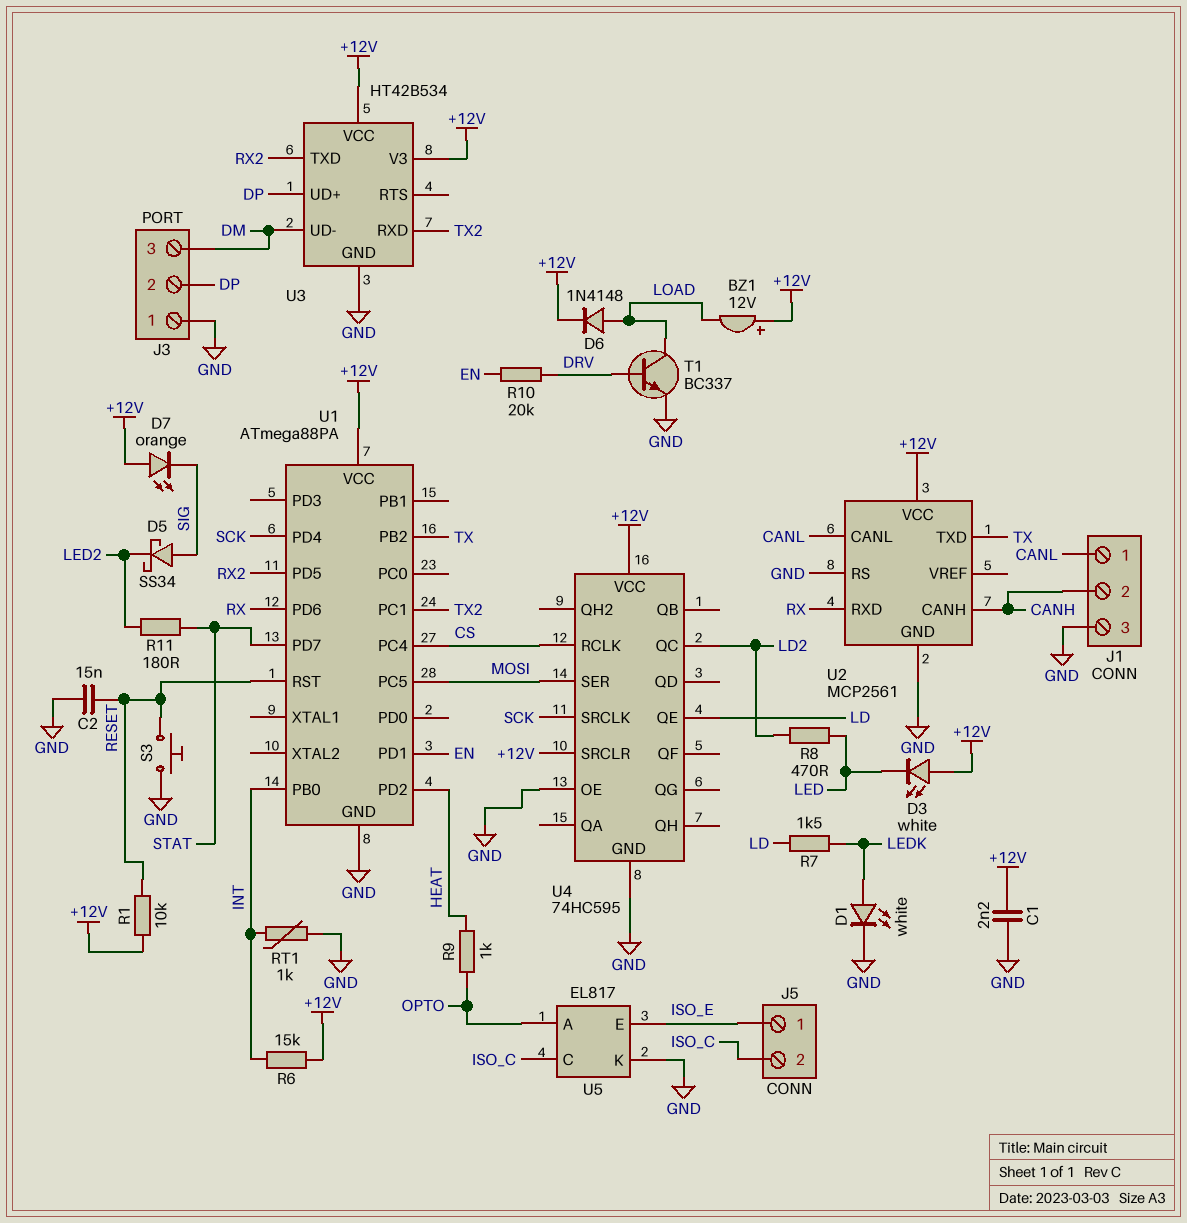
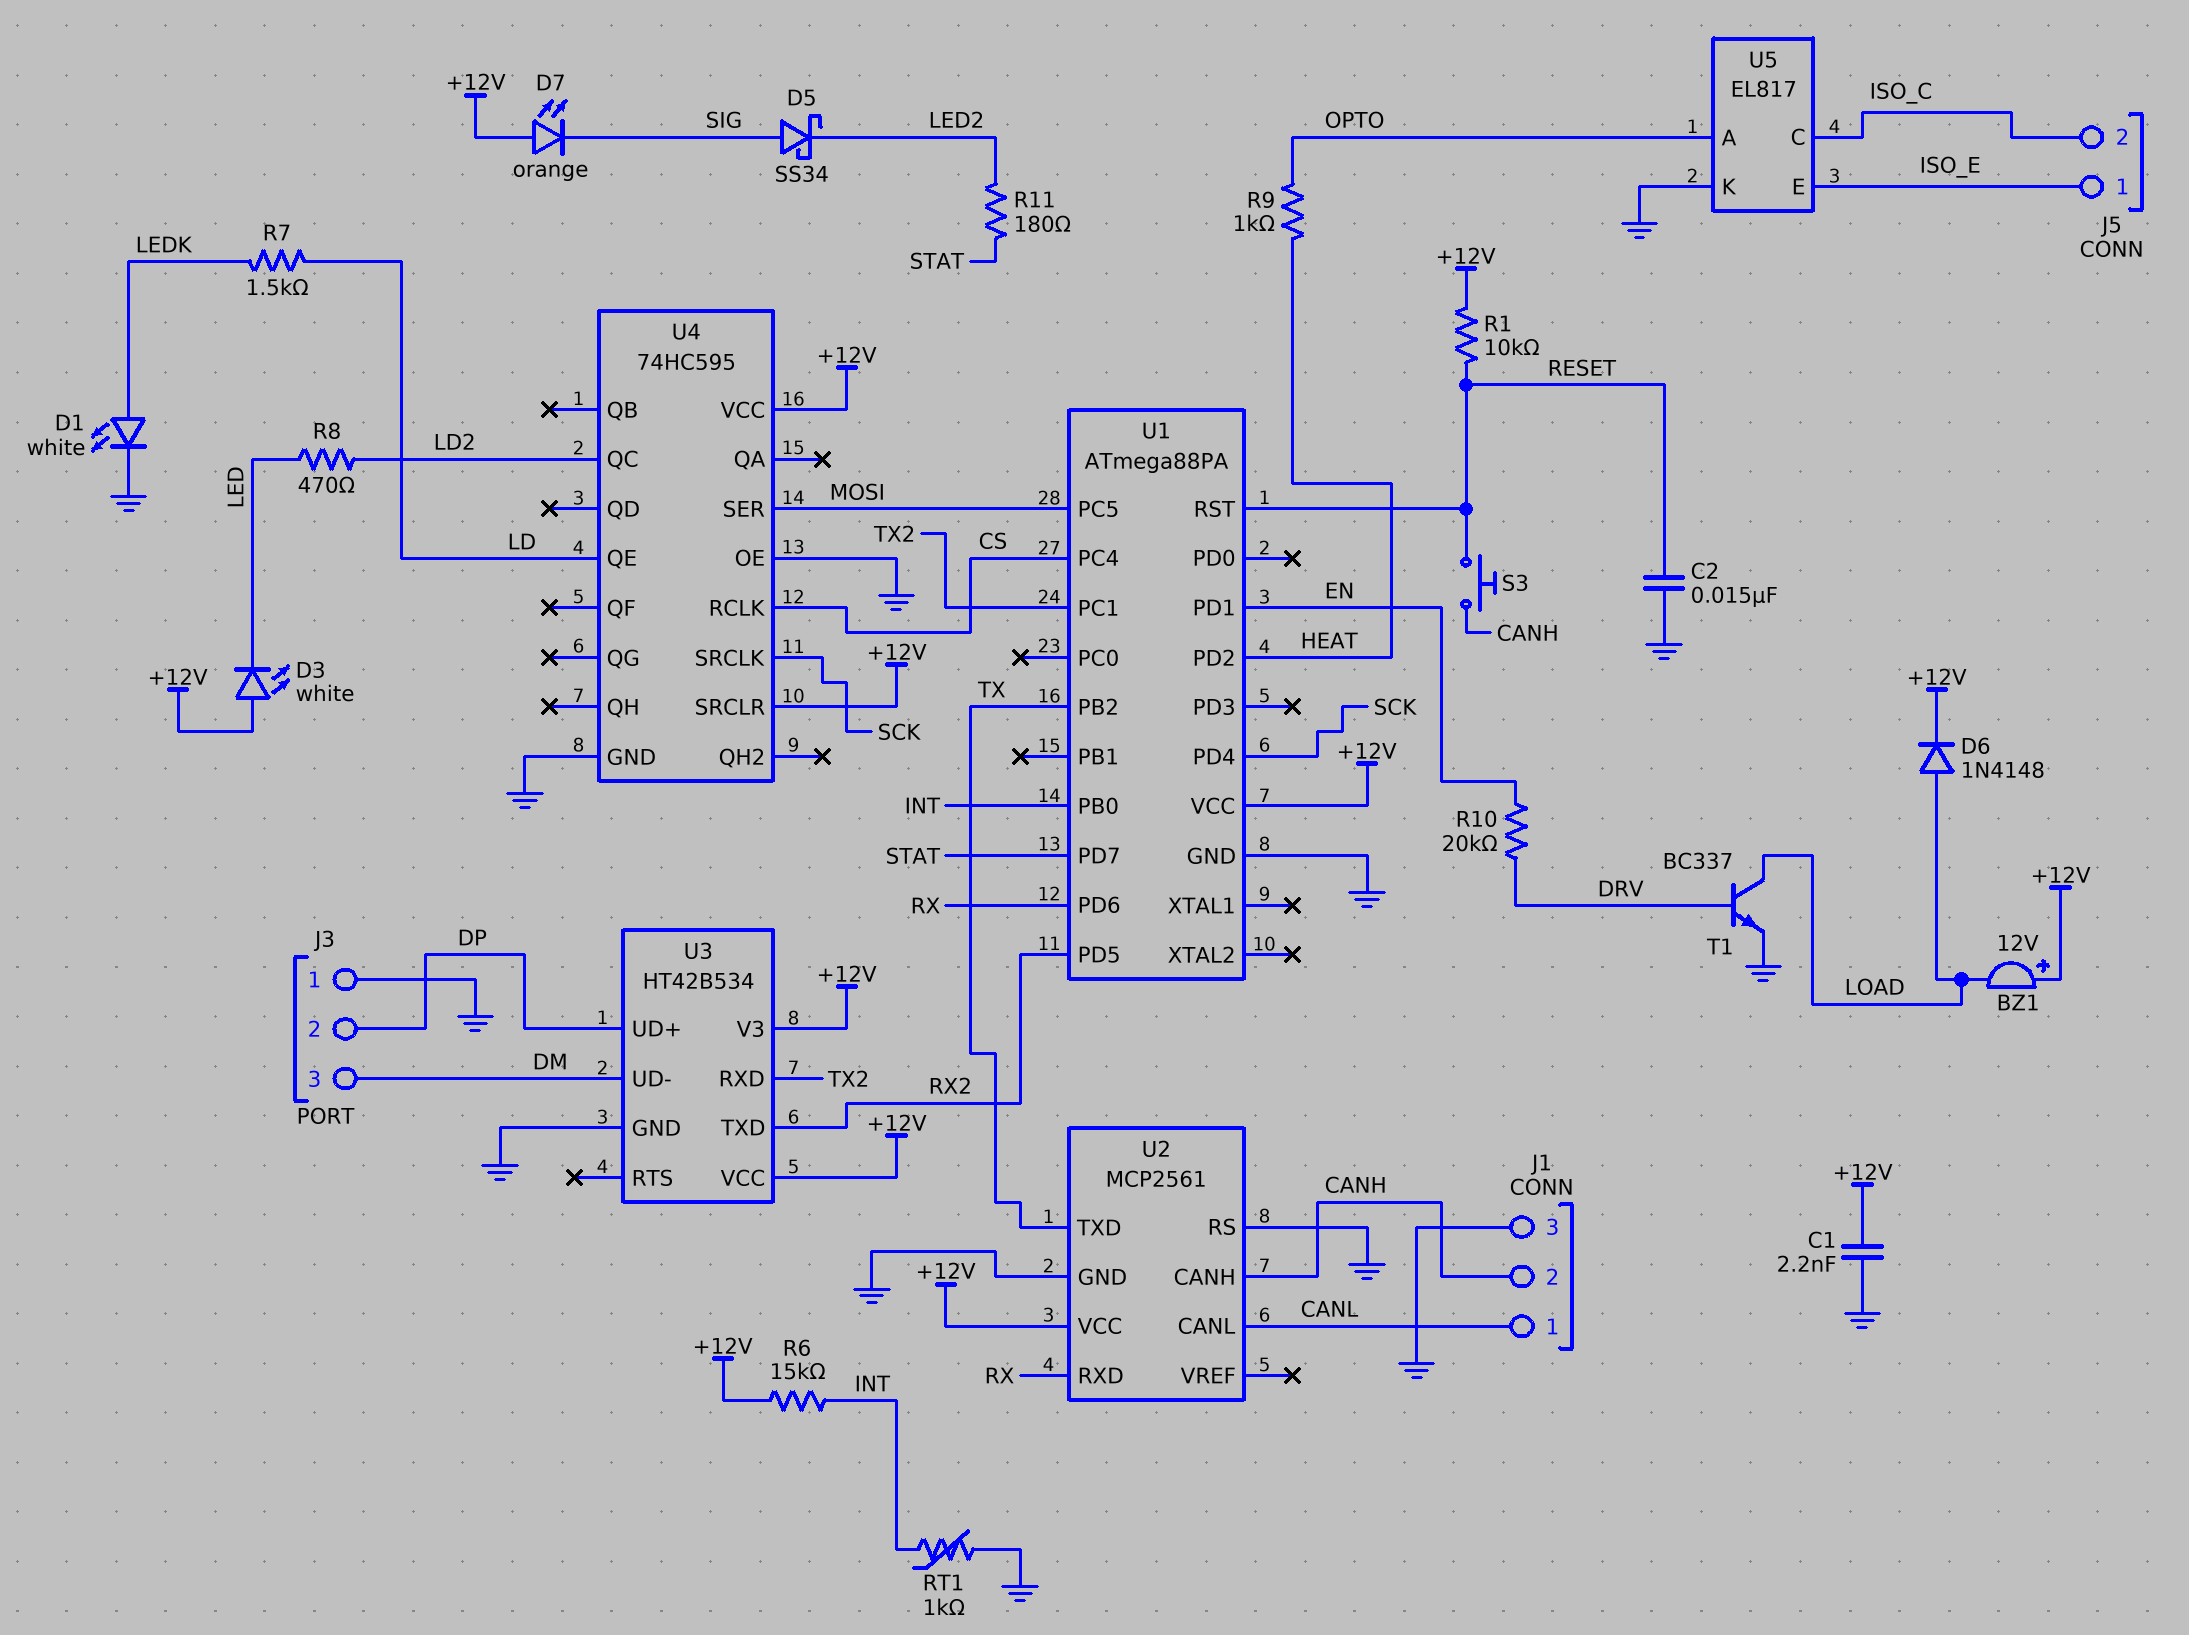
S3: button (GND, RESET) -> button (CANH, RESET)

